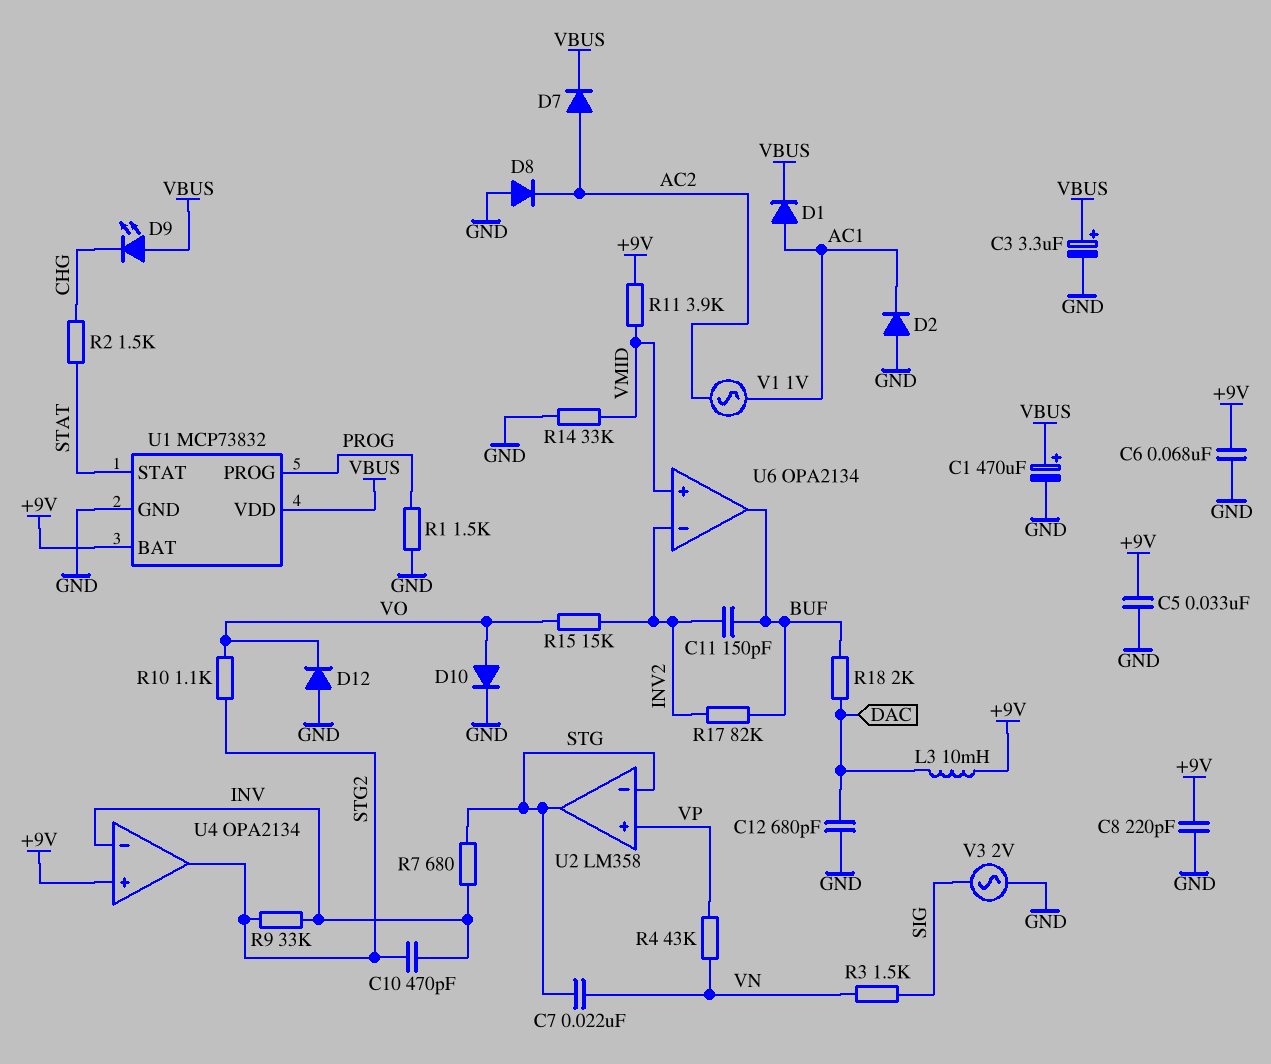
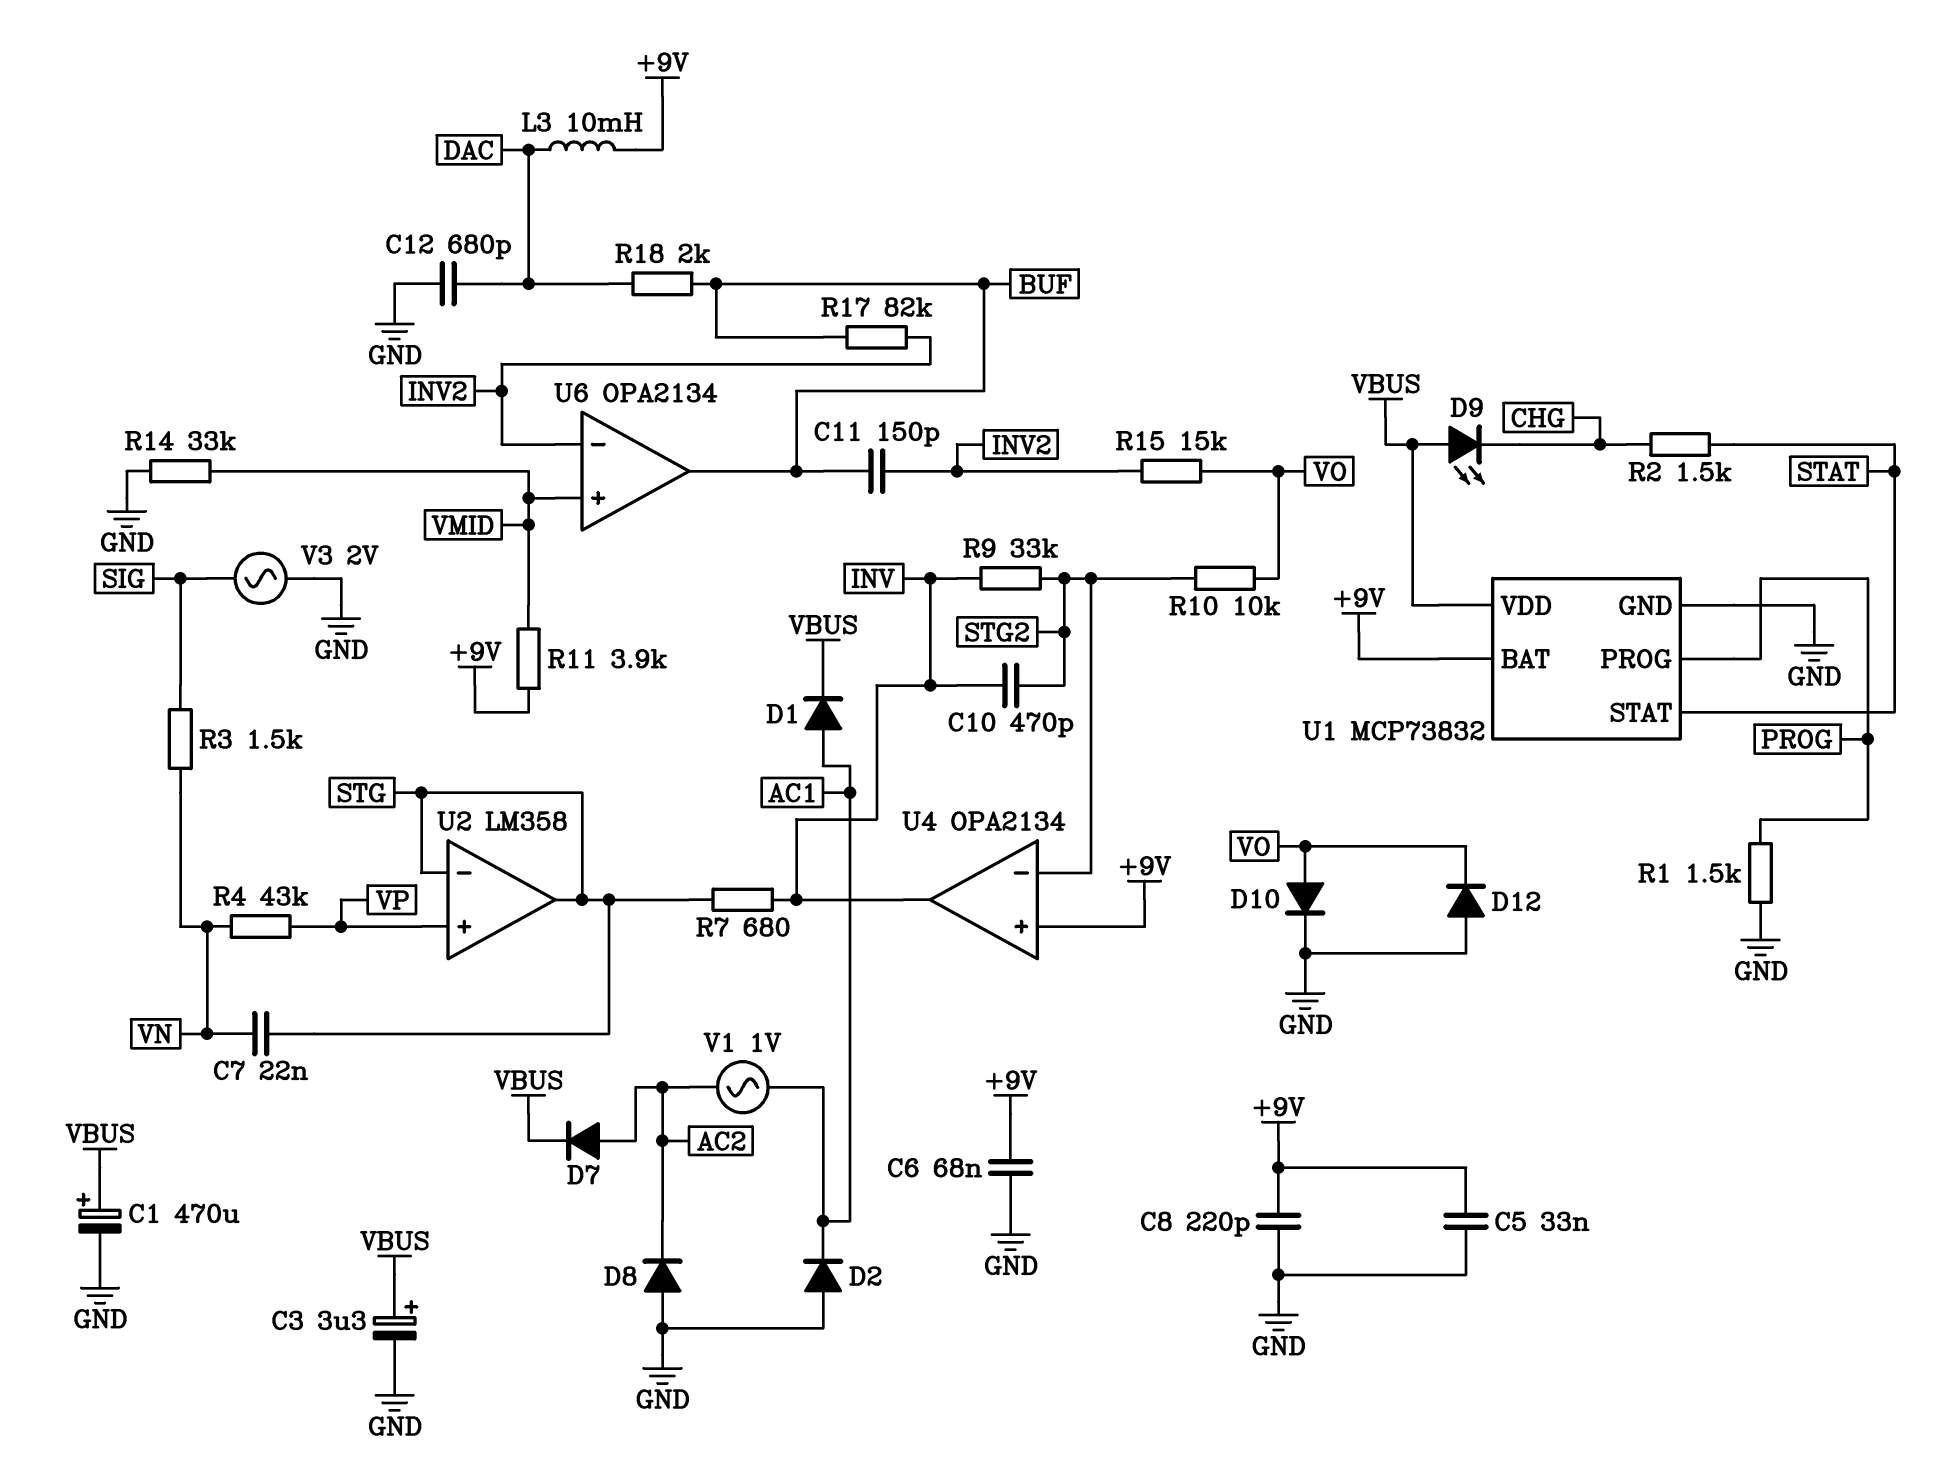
R10: 1.1k (STG2, VO) -> 10k (STG2, VO)
U4 pin in-: INV -> STG2
U4 pin out: STG2 -> INV

